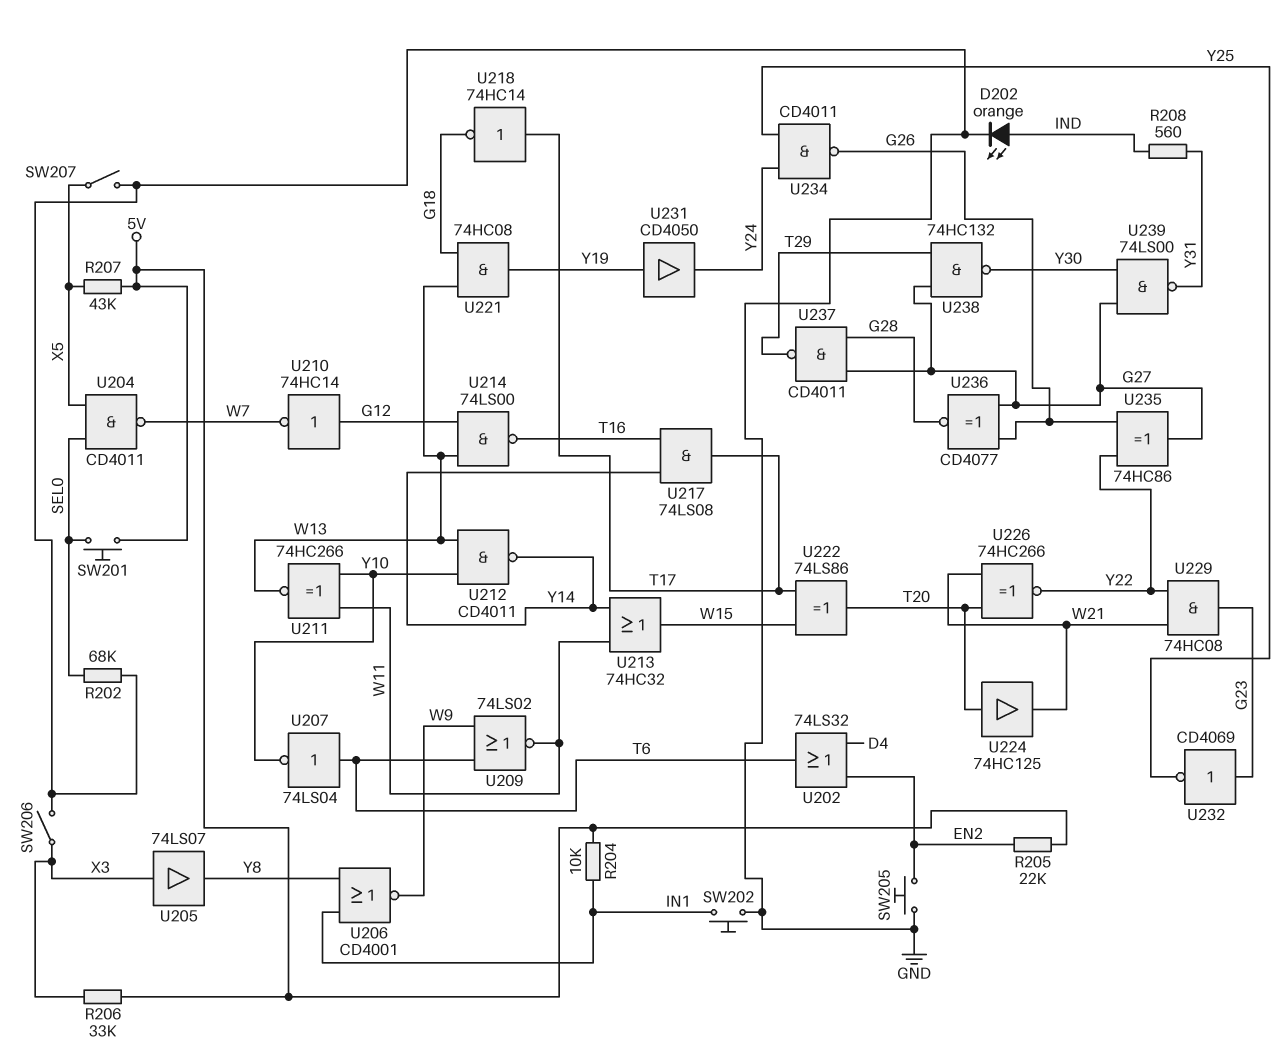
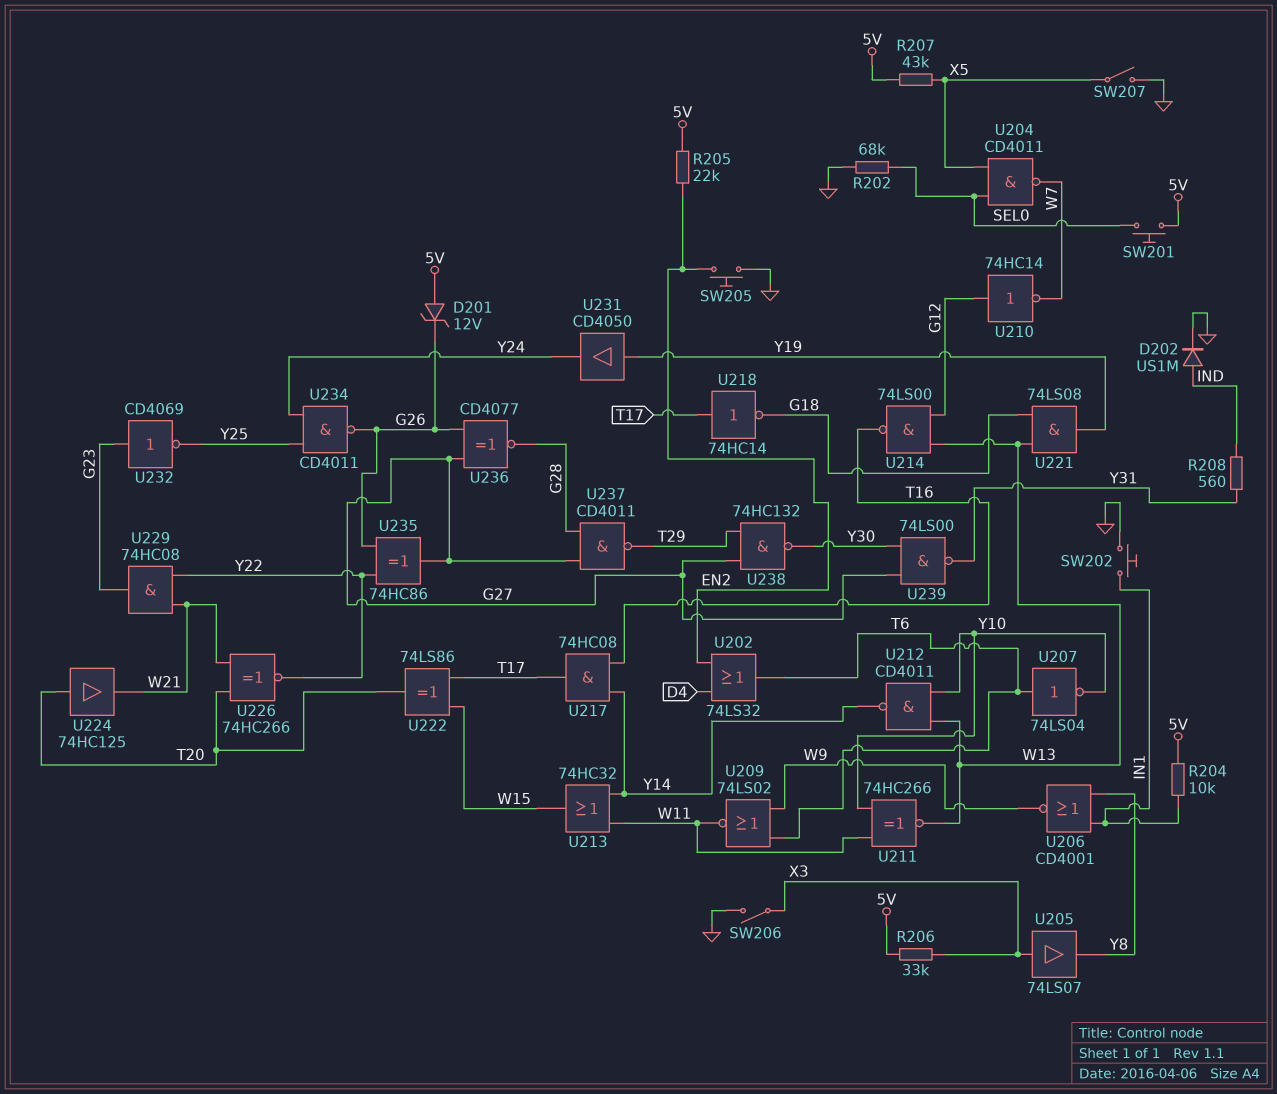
D201: none -> zener 12V (A 5V, K G26)
D202: LED orange (A IND, K GND) -> diode US1M (A IND, K GND)
U217: AND 74LS08 (in T16, in Y14, out T17) -> AND 74HC08 (in T16, in Y14, out T17)
U221: AND 74HC08 (in G18, in W13, out Y19) -> AND 74LS08 (in G18, in W13, out Y19)

